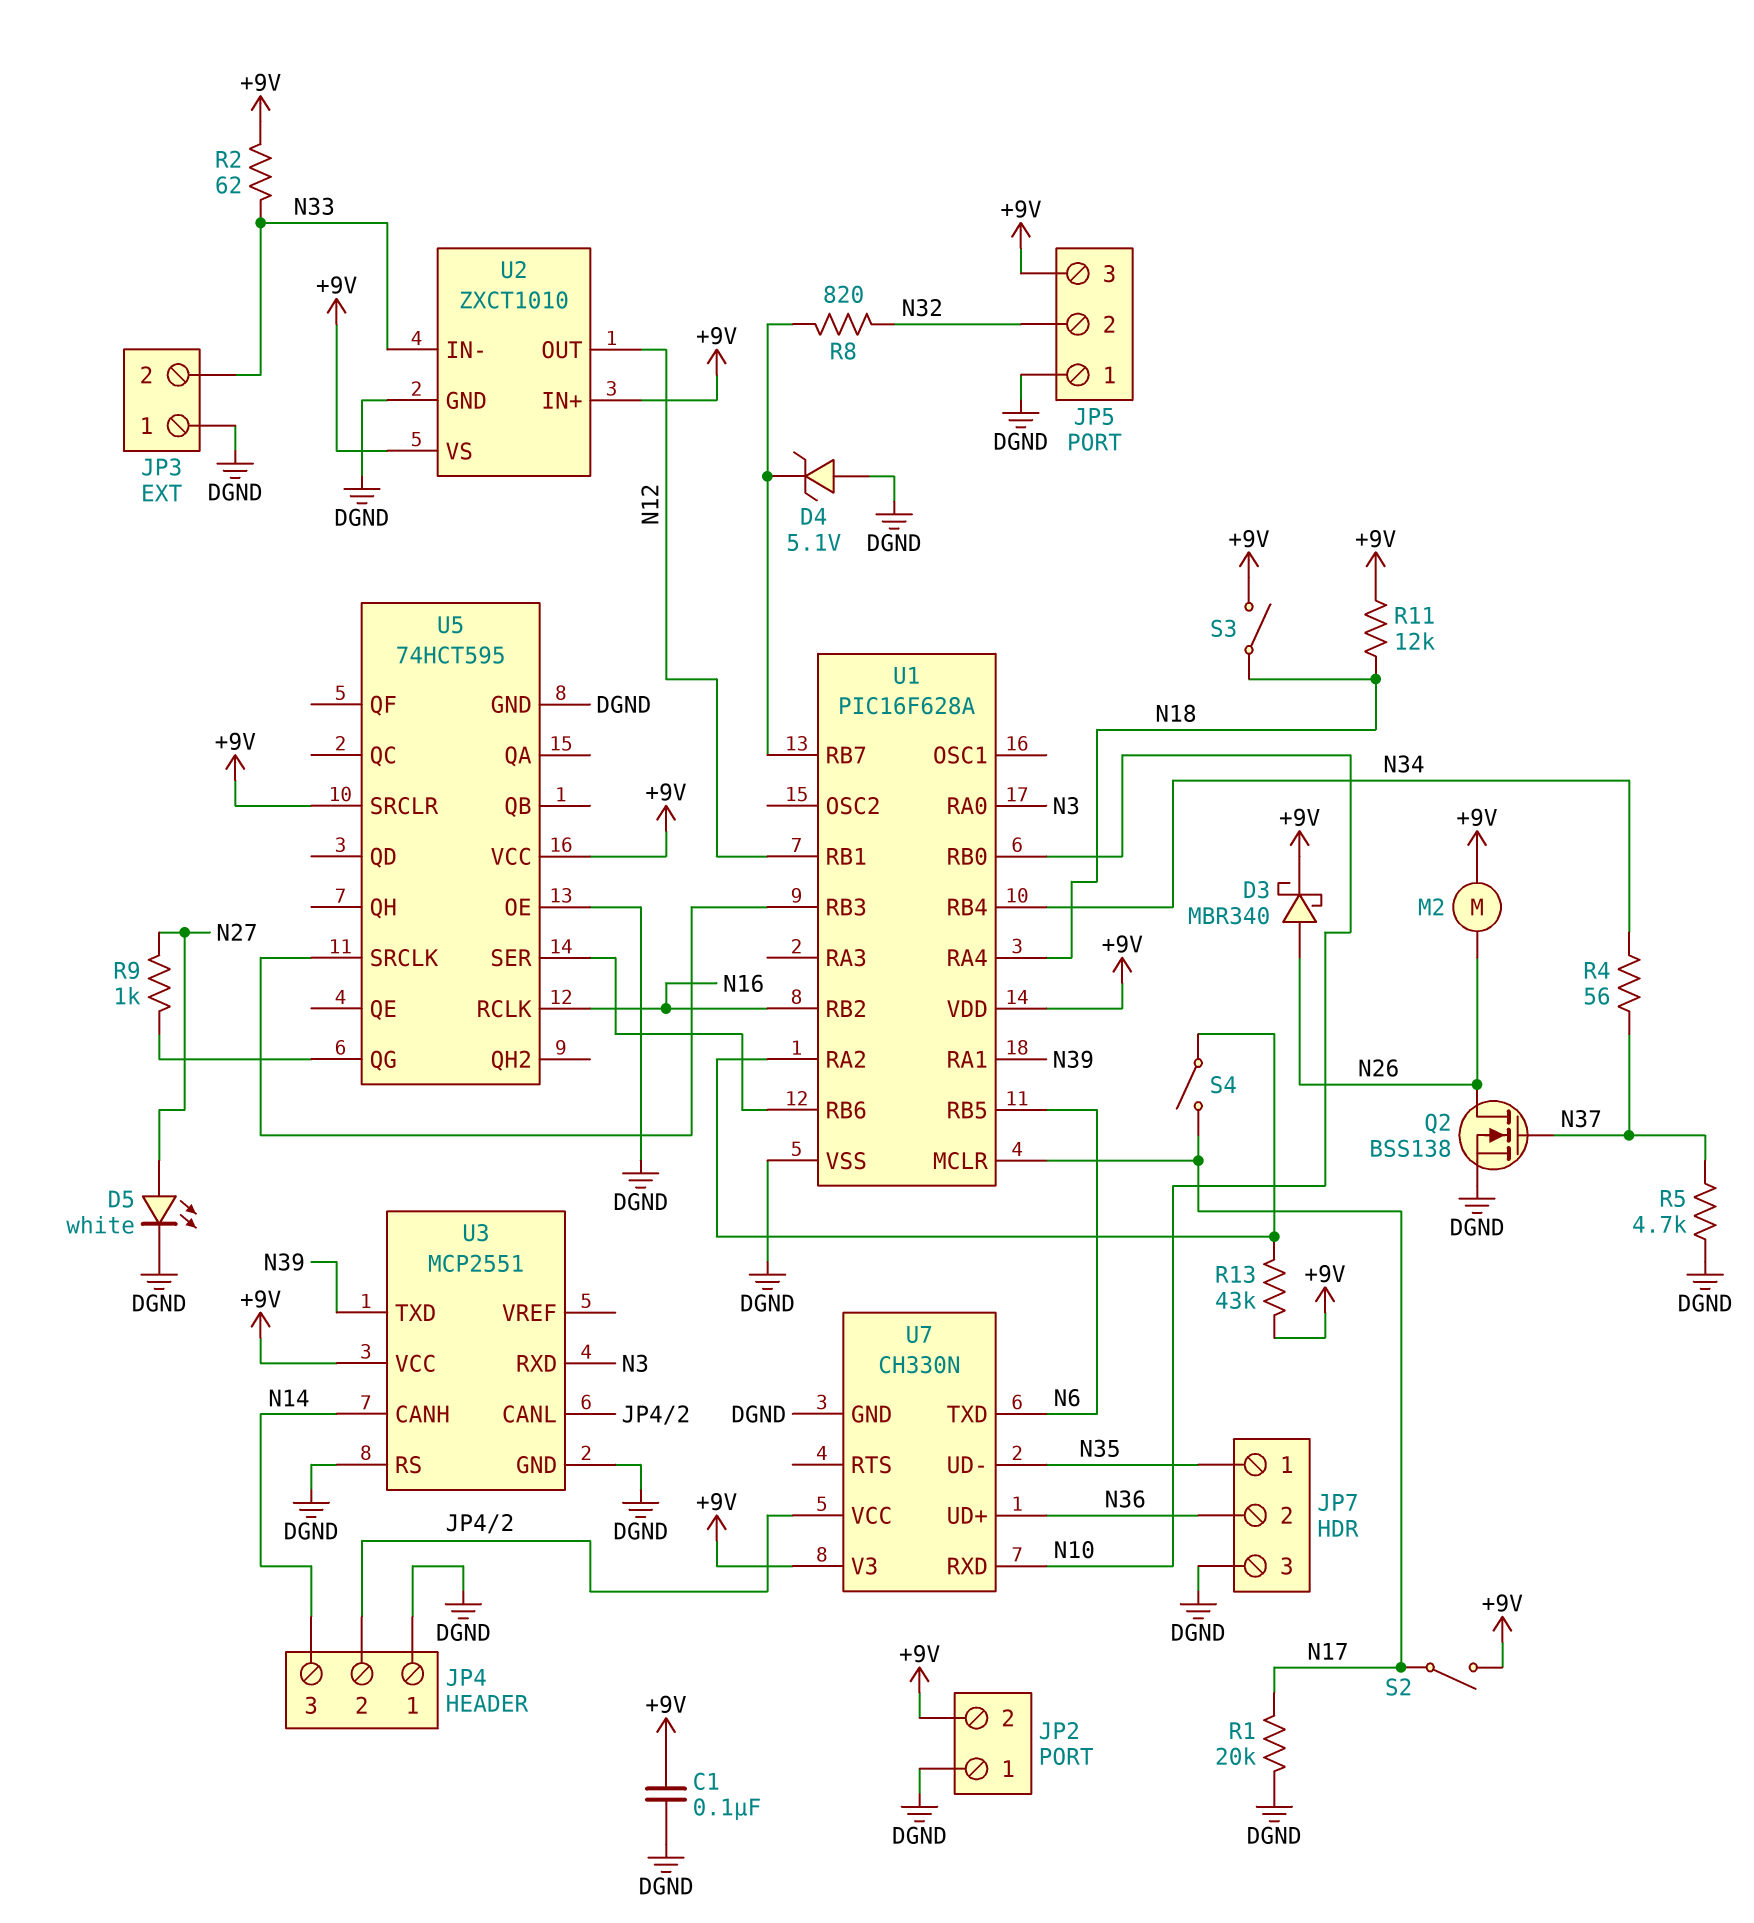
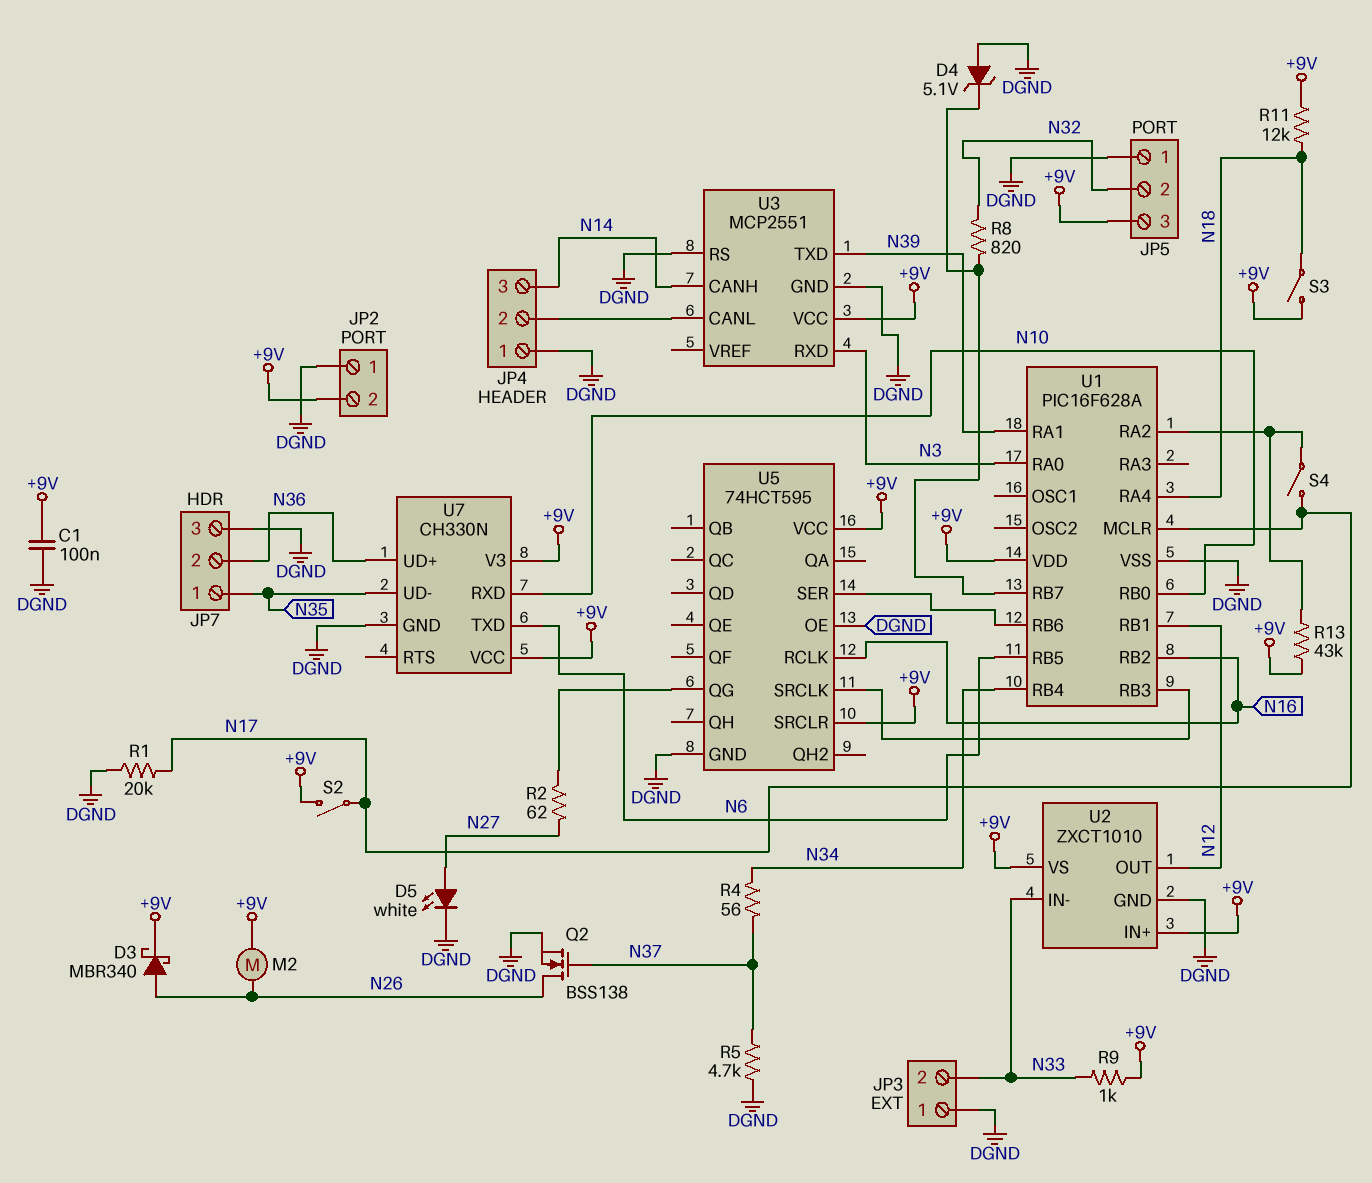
R2: 62 (+9V, N33) -> 62 (N27, U5/QG)
R9: 1k (N27, U5/QG) -> 1k (+9V, N33)
U7 pin VCC: JP4/2 -> +9V

